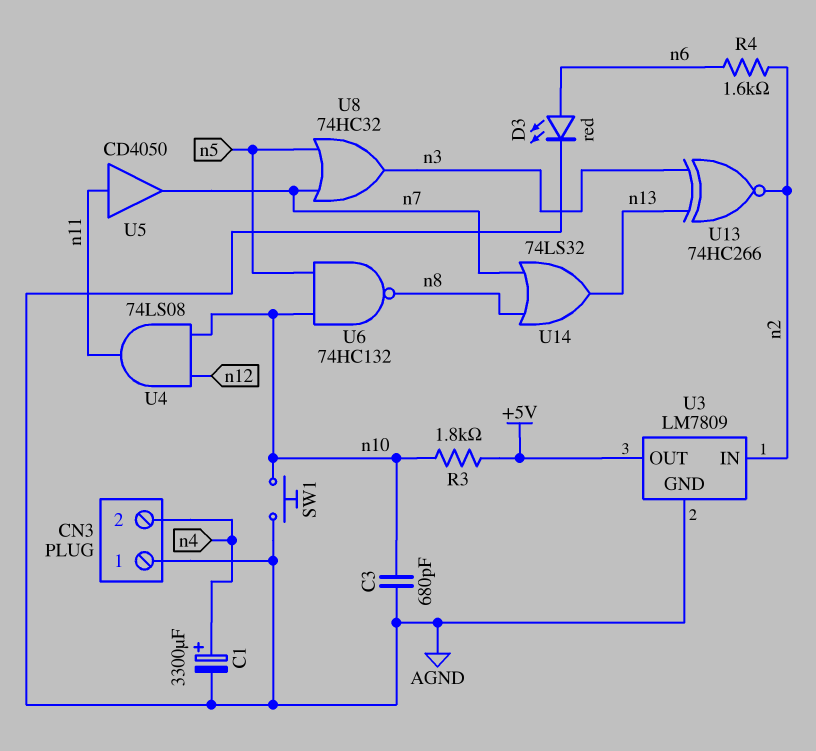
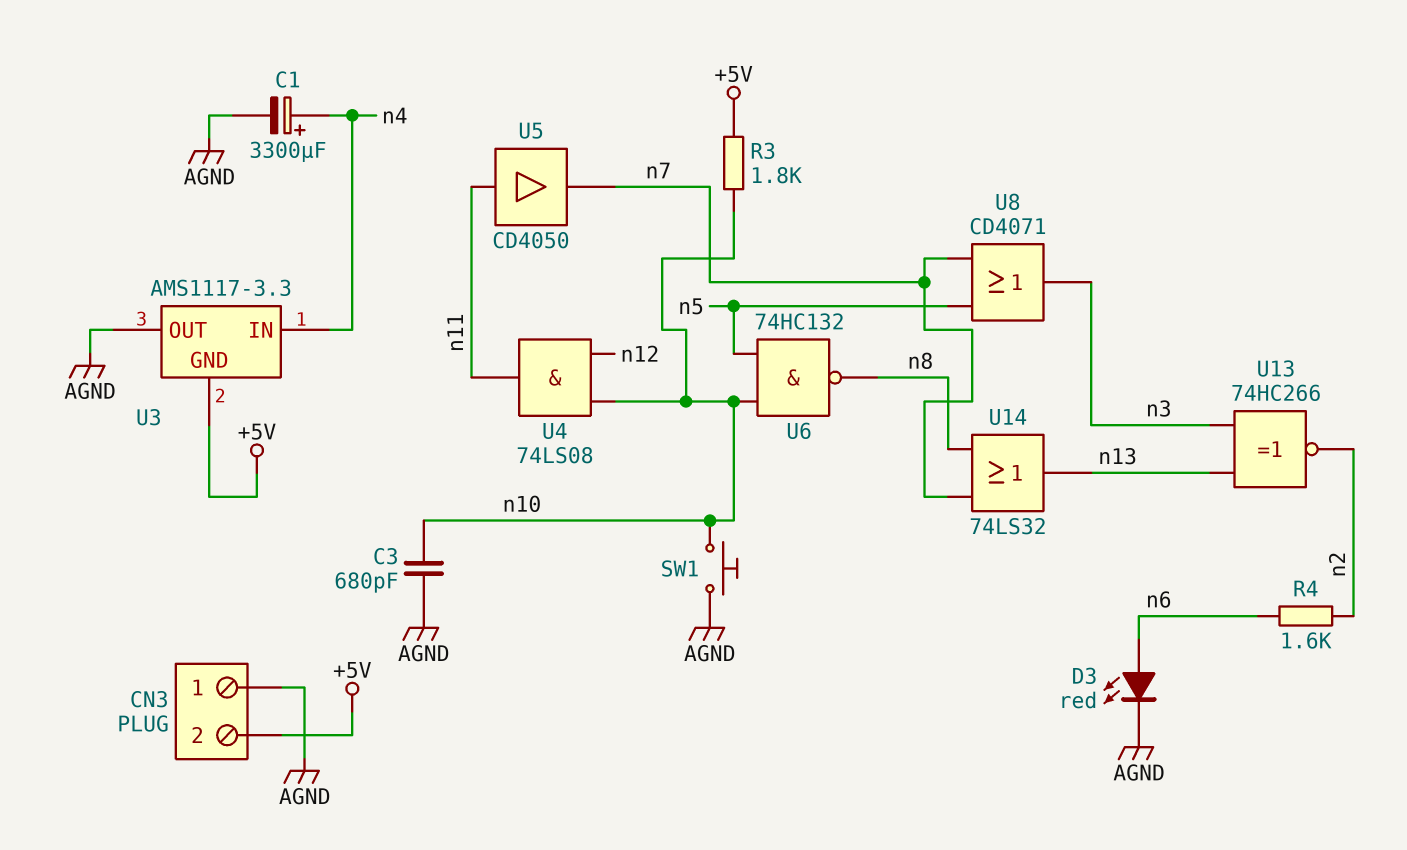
CN3 pin 2: n4 -> +5V
U3: LM7809 -> AMS1117-3.3
U3 pin GND: AGND -> +5V
U3 pin IN: n2 -> n4
U3 pin OUT: +5V -> AGND
U8: OR 74HC32 (in n5, in n7, out n3) -> OR CD4071 (in n5, in n7, out n3)

